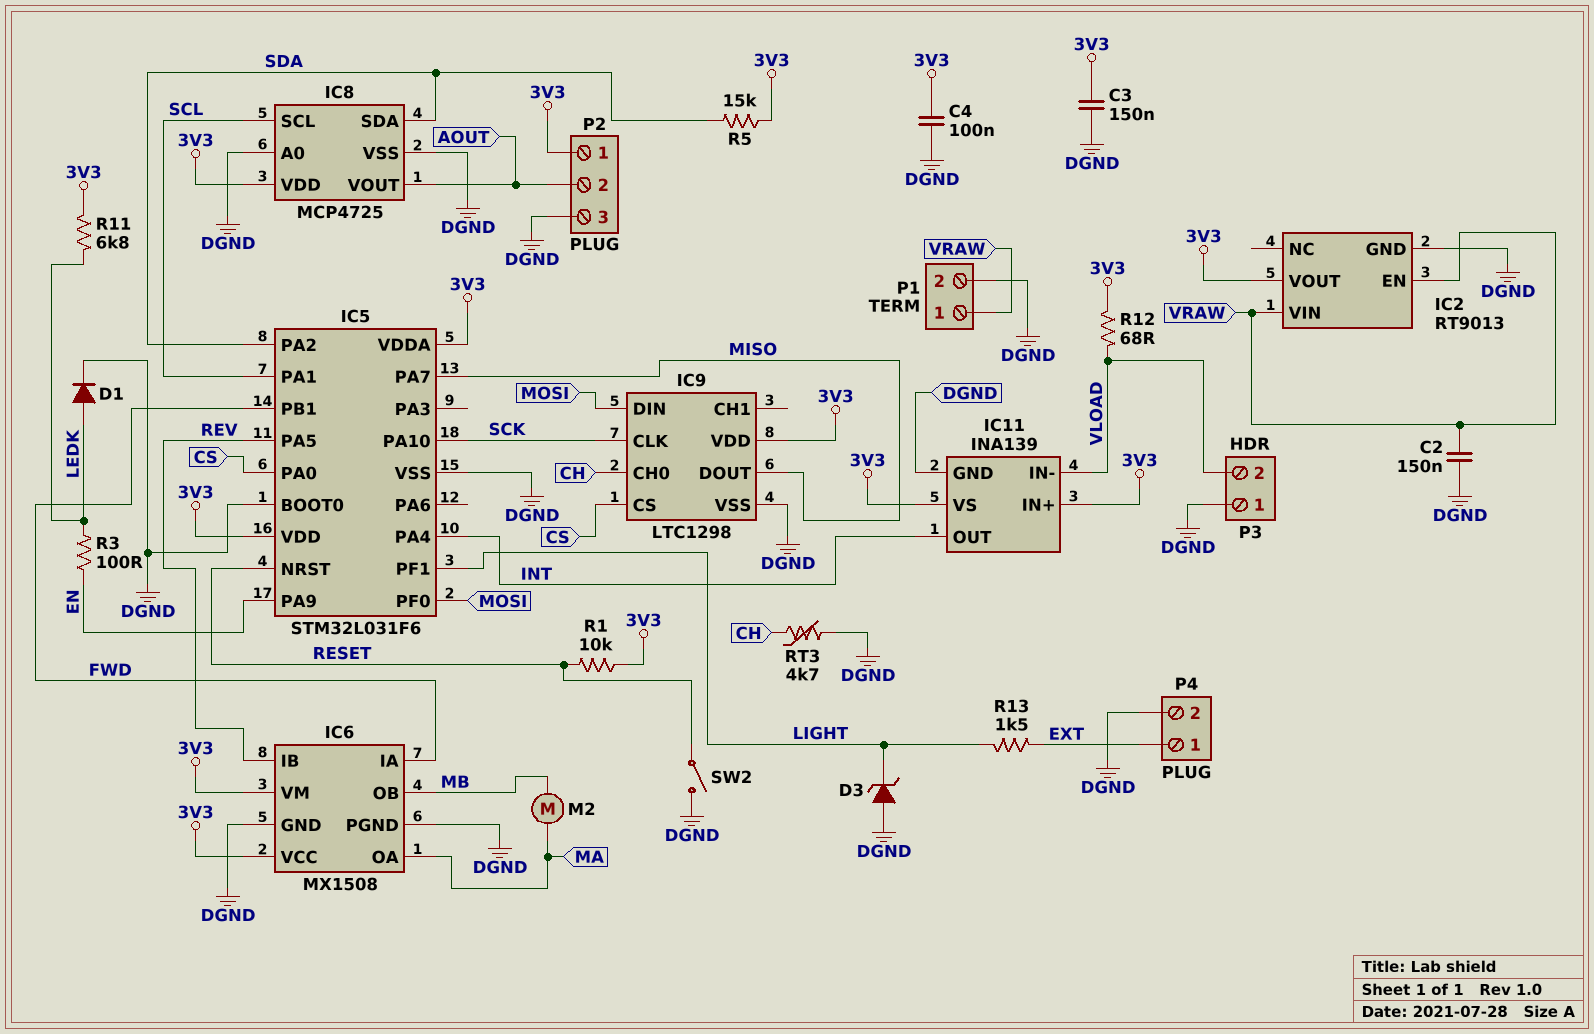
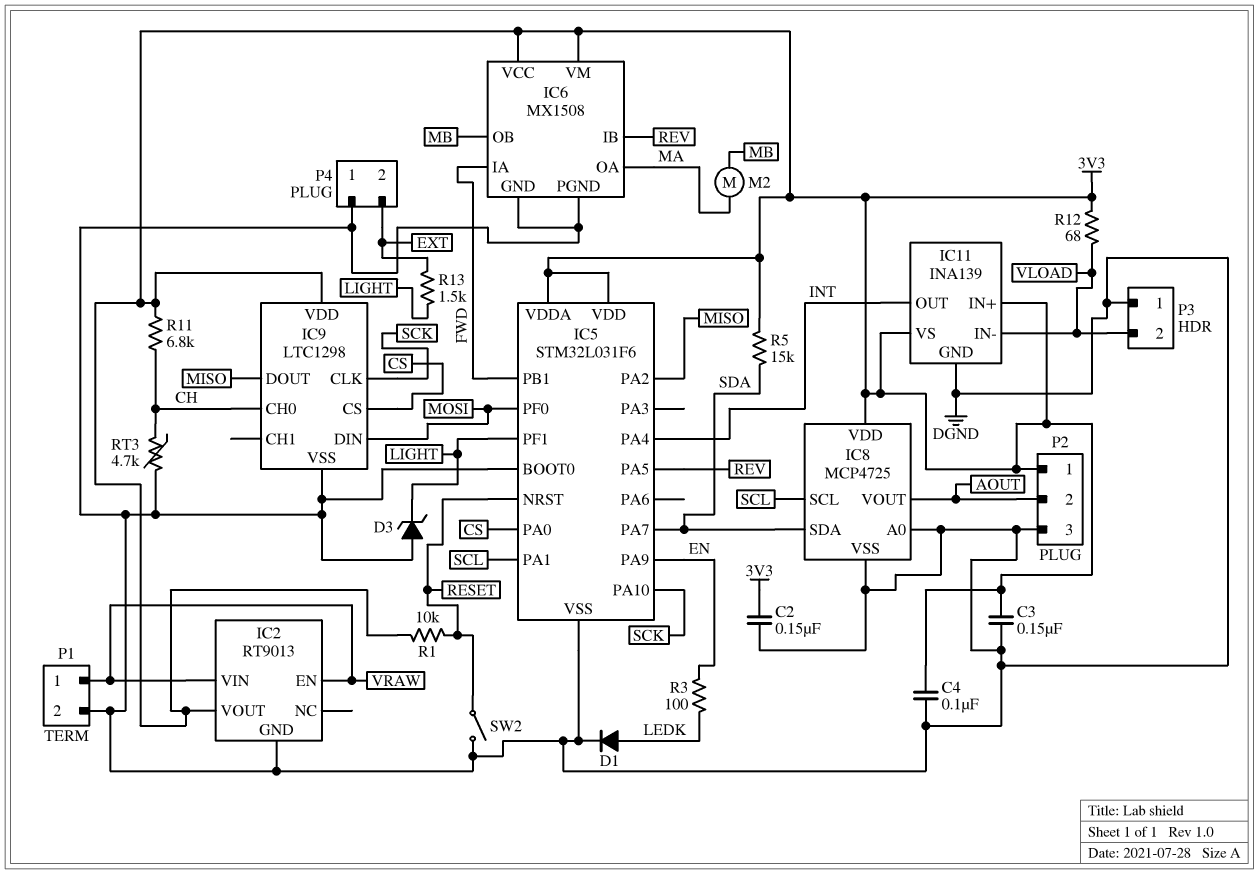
C2: 150nF (DGND, VRAW) -> 150nF (3V3, DGND)
IC5 pin PA2: SDA -> MISO
IC5 pin PA7: MISO -> SDA
P4 pin 1: EXT -> DGND
P4 pin 2: DGND -> EXT
R11: 6.8k (3V3, LEDK) -> 6.8k (3V3, CH)

